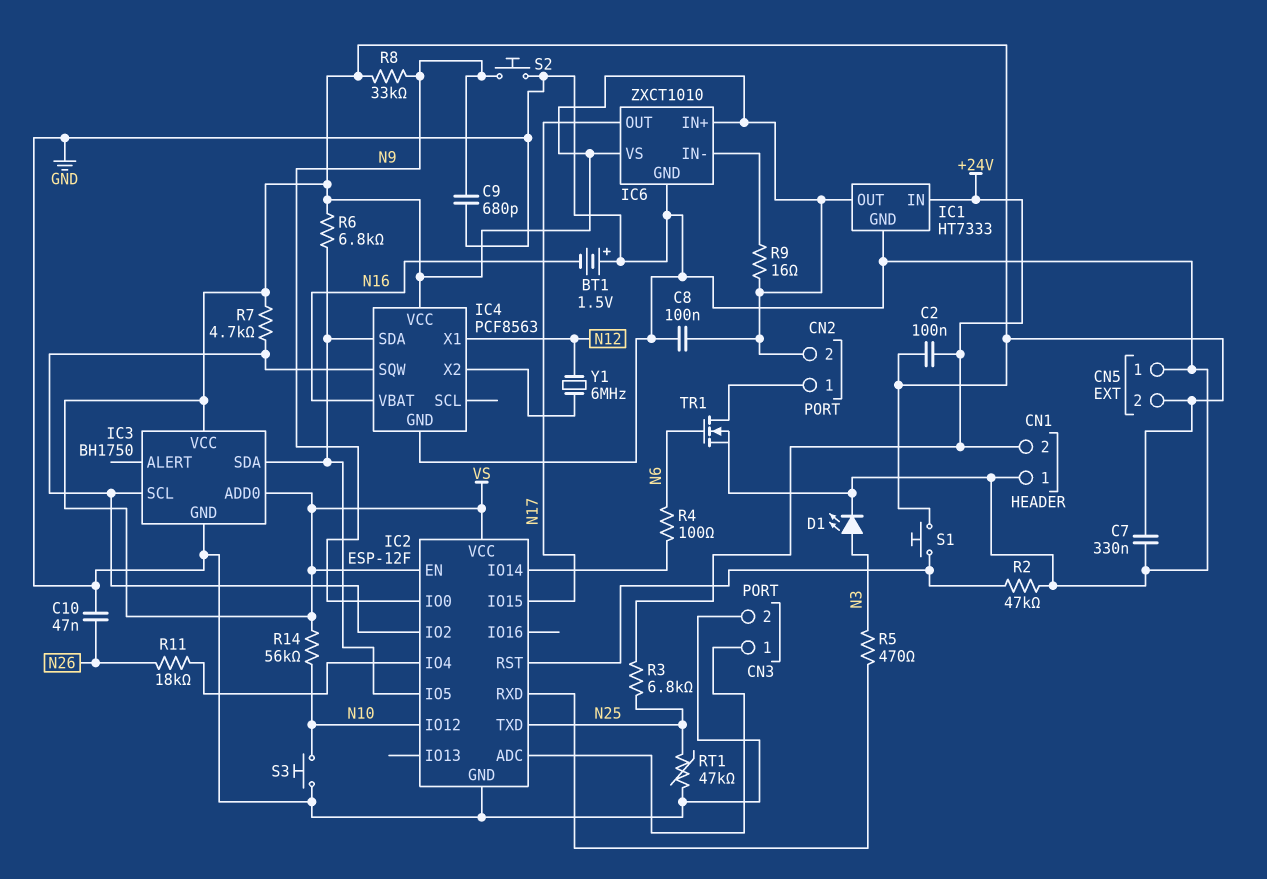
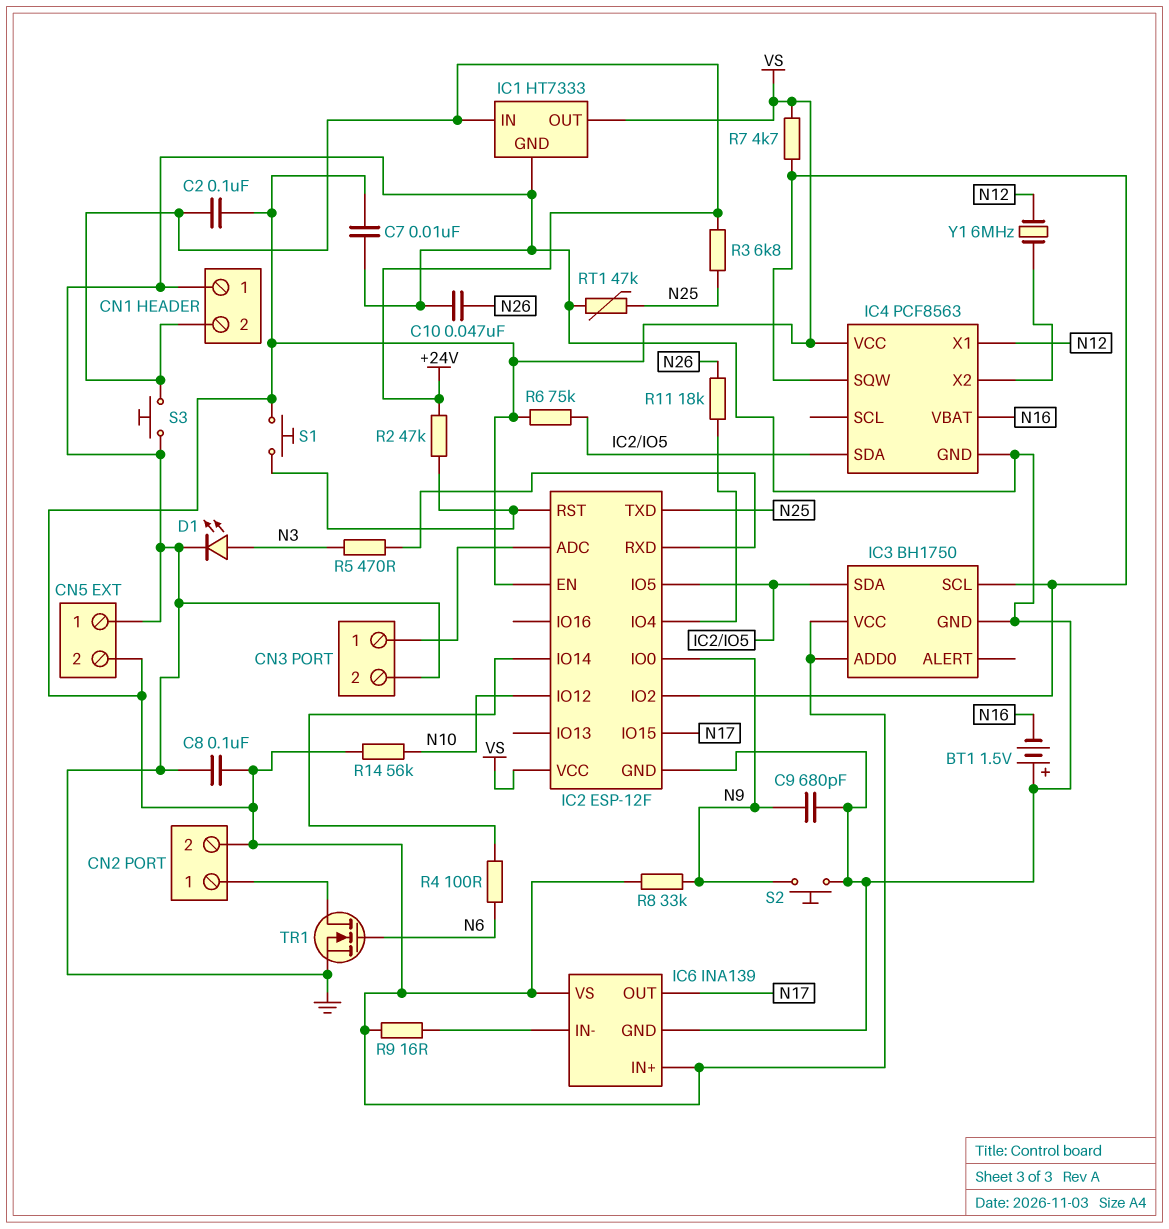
C7: 330nF (GND, VS) -> 10nF (GND, VS)
IC6: ZXCT1010 -> INA139
R2: 47k (GND, IC2/RST) -> 47k (+24V, IC2/RST)
R6: 6.8k (IC2/IO5, VS) -> 75k (IC2/IO5, VS)
S3: button (GND, N10) -> button (+24V, GND)

